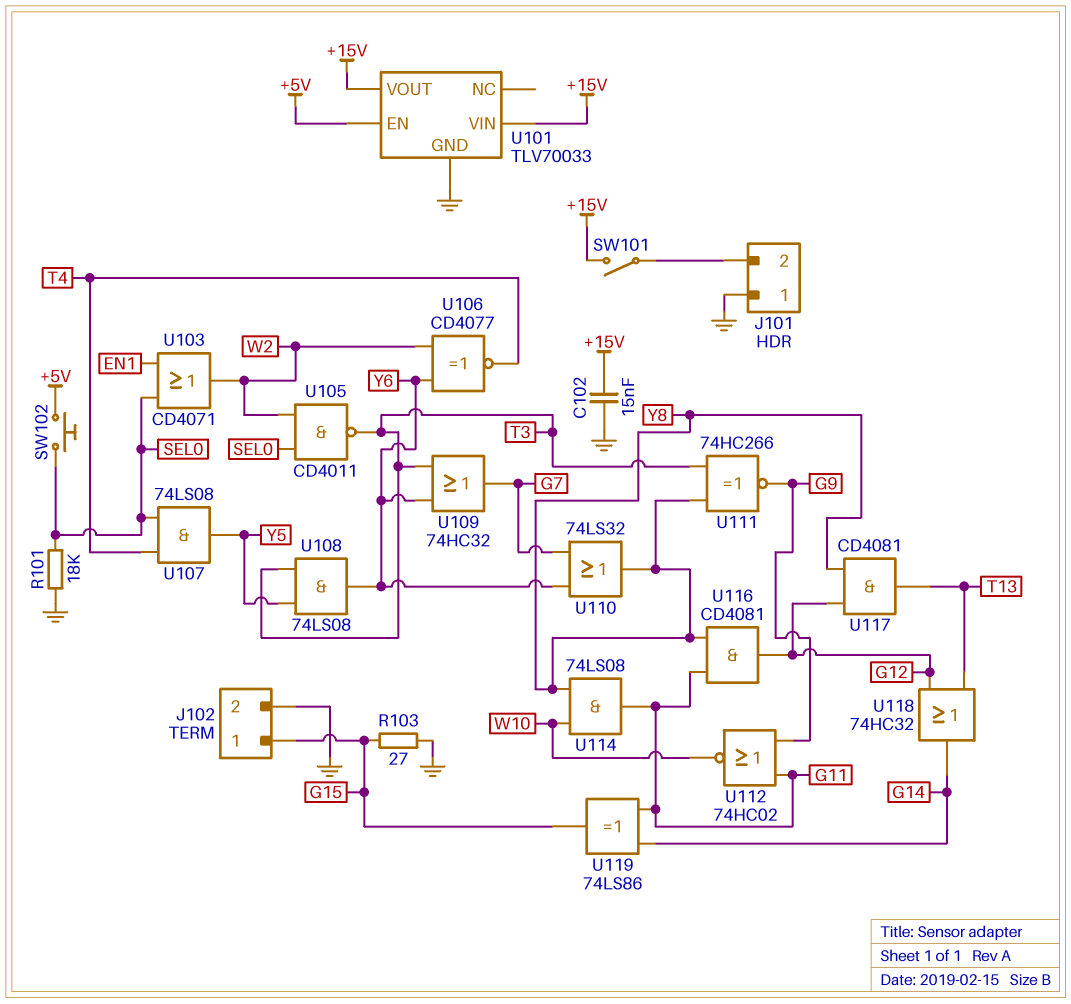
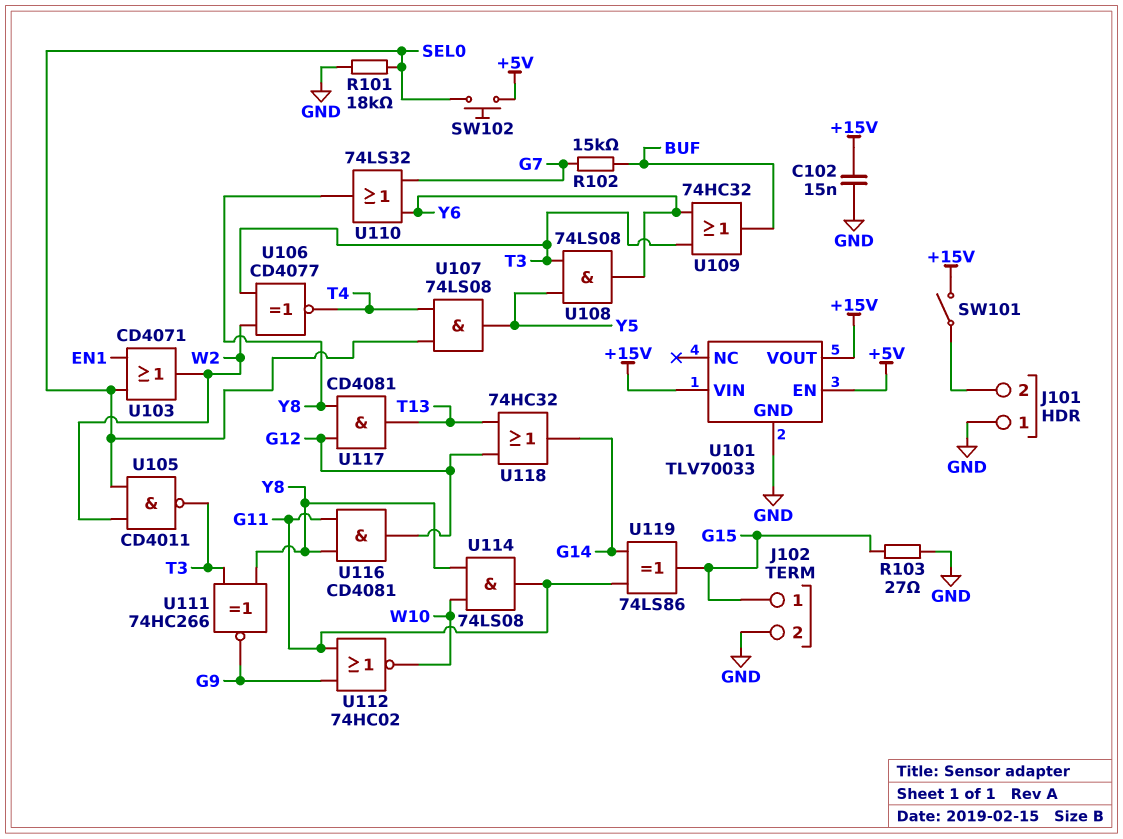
R102: none -> 15k (BUF, G7)
U106: XNOR CD4077 (in W2, in Y6, out T4) -> XNOR CD4077 (in T3, in W2, out T4)
U109: OR 74HC32 (in T3, in Y6, out G7) -> OR 74HC32 (in T3, in Y6, out BUF)

